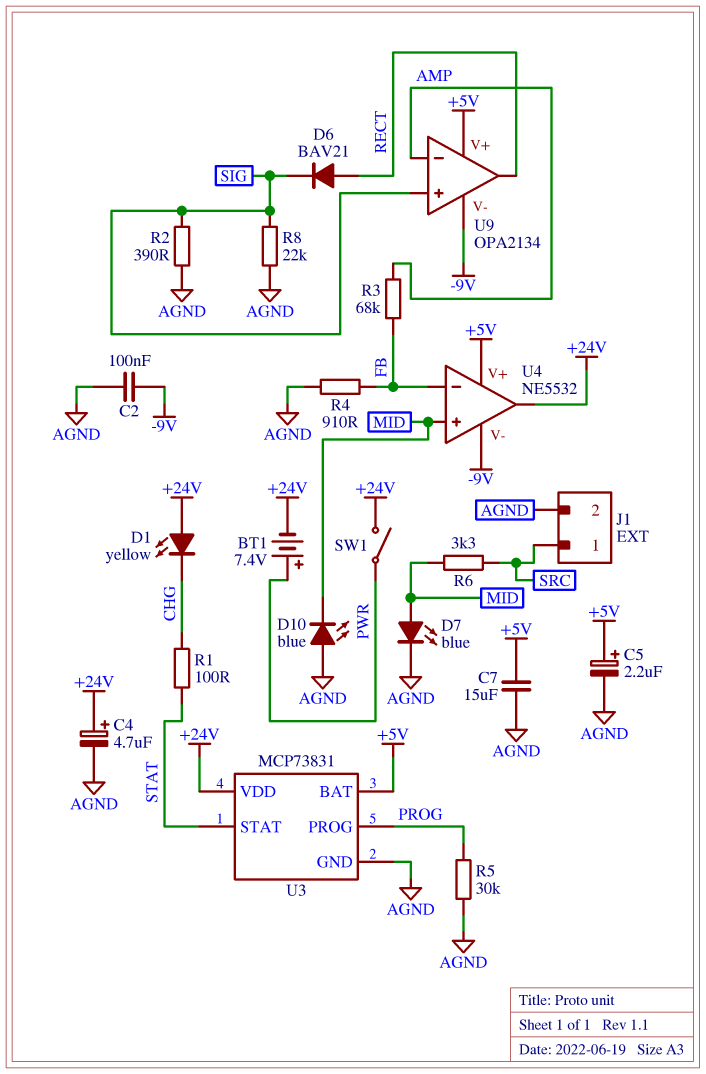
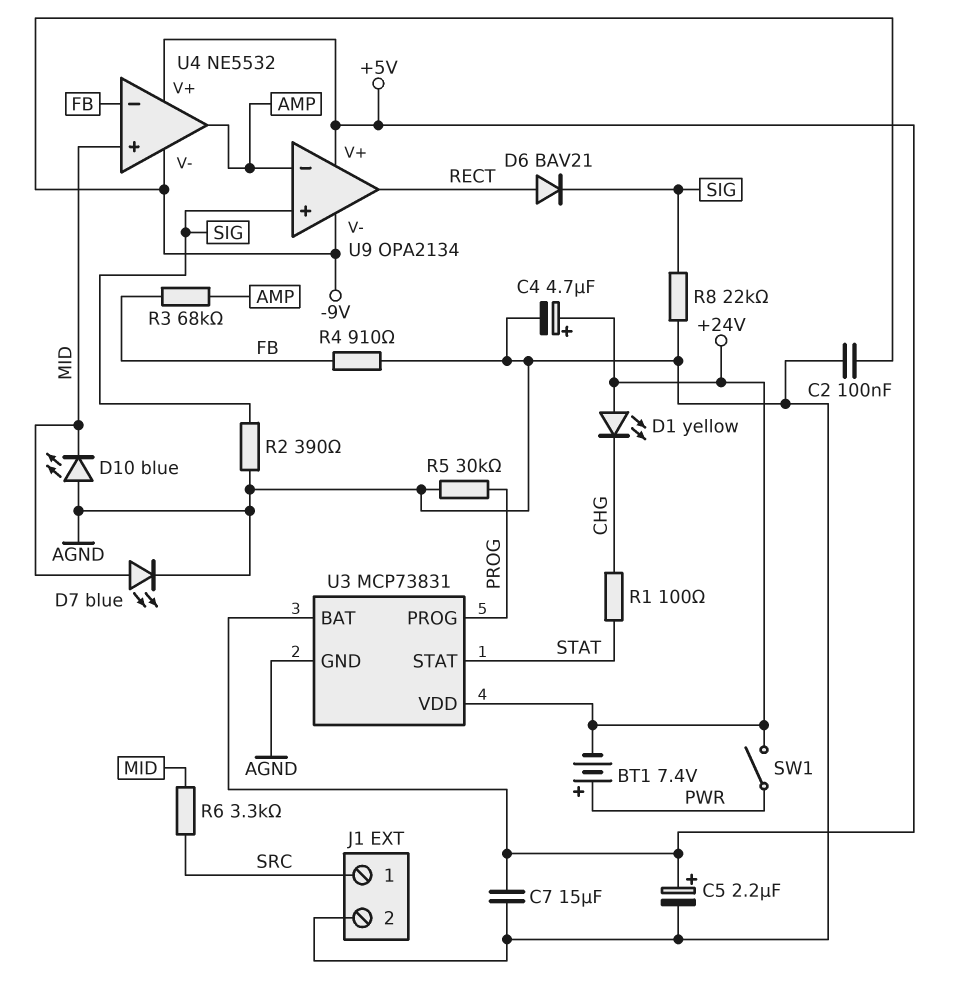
U4 pin out: +24V -> AMP

